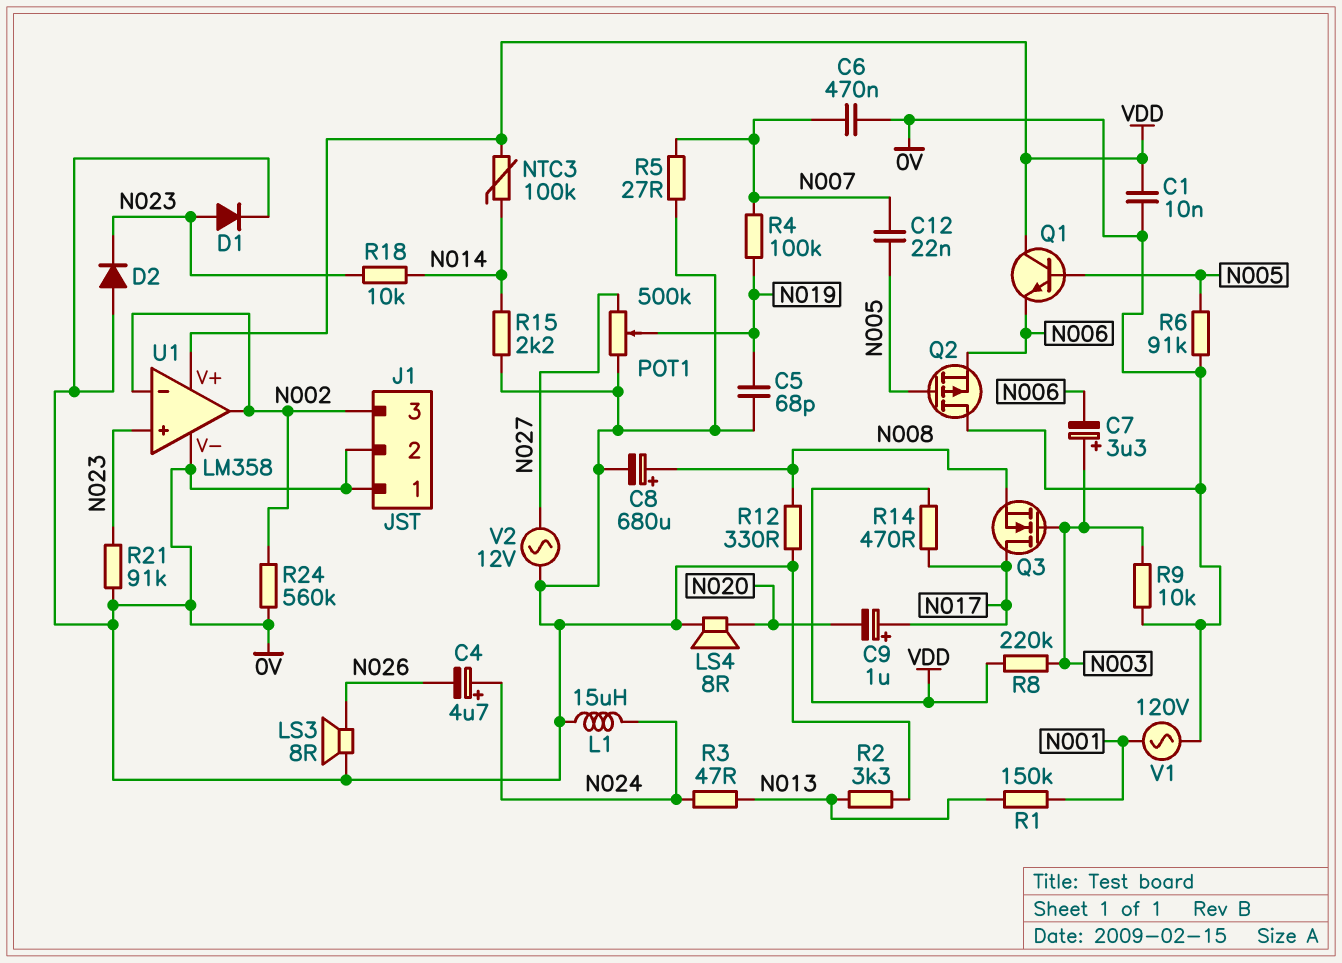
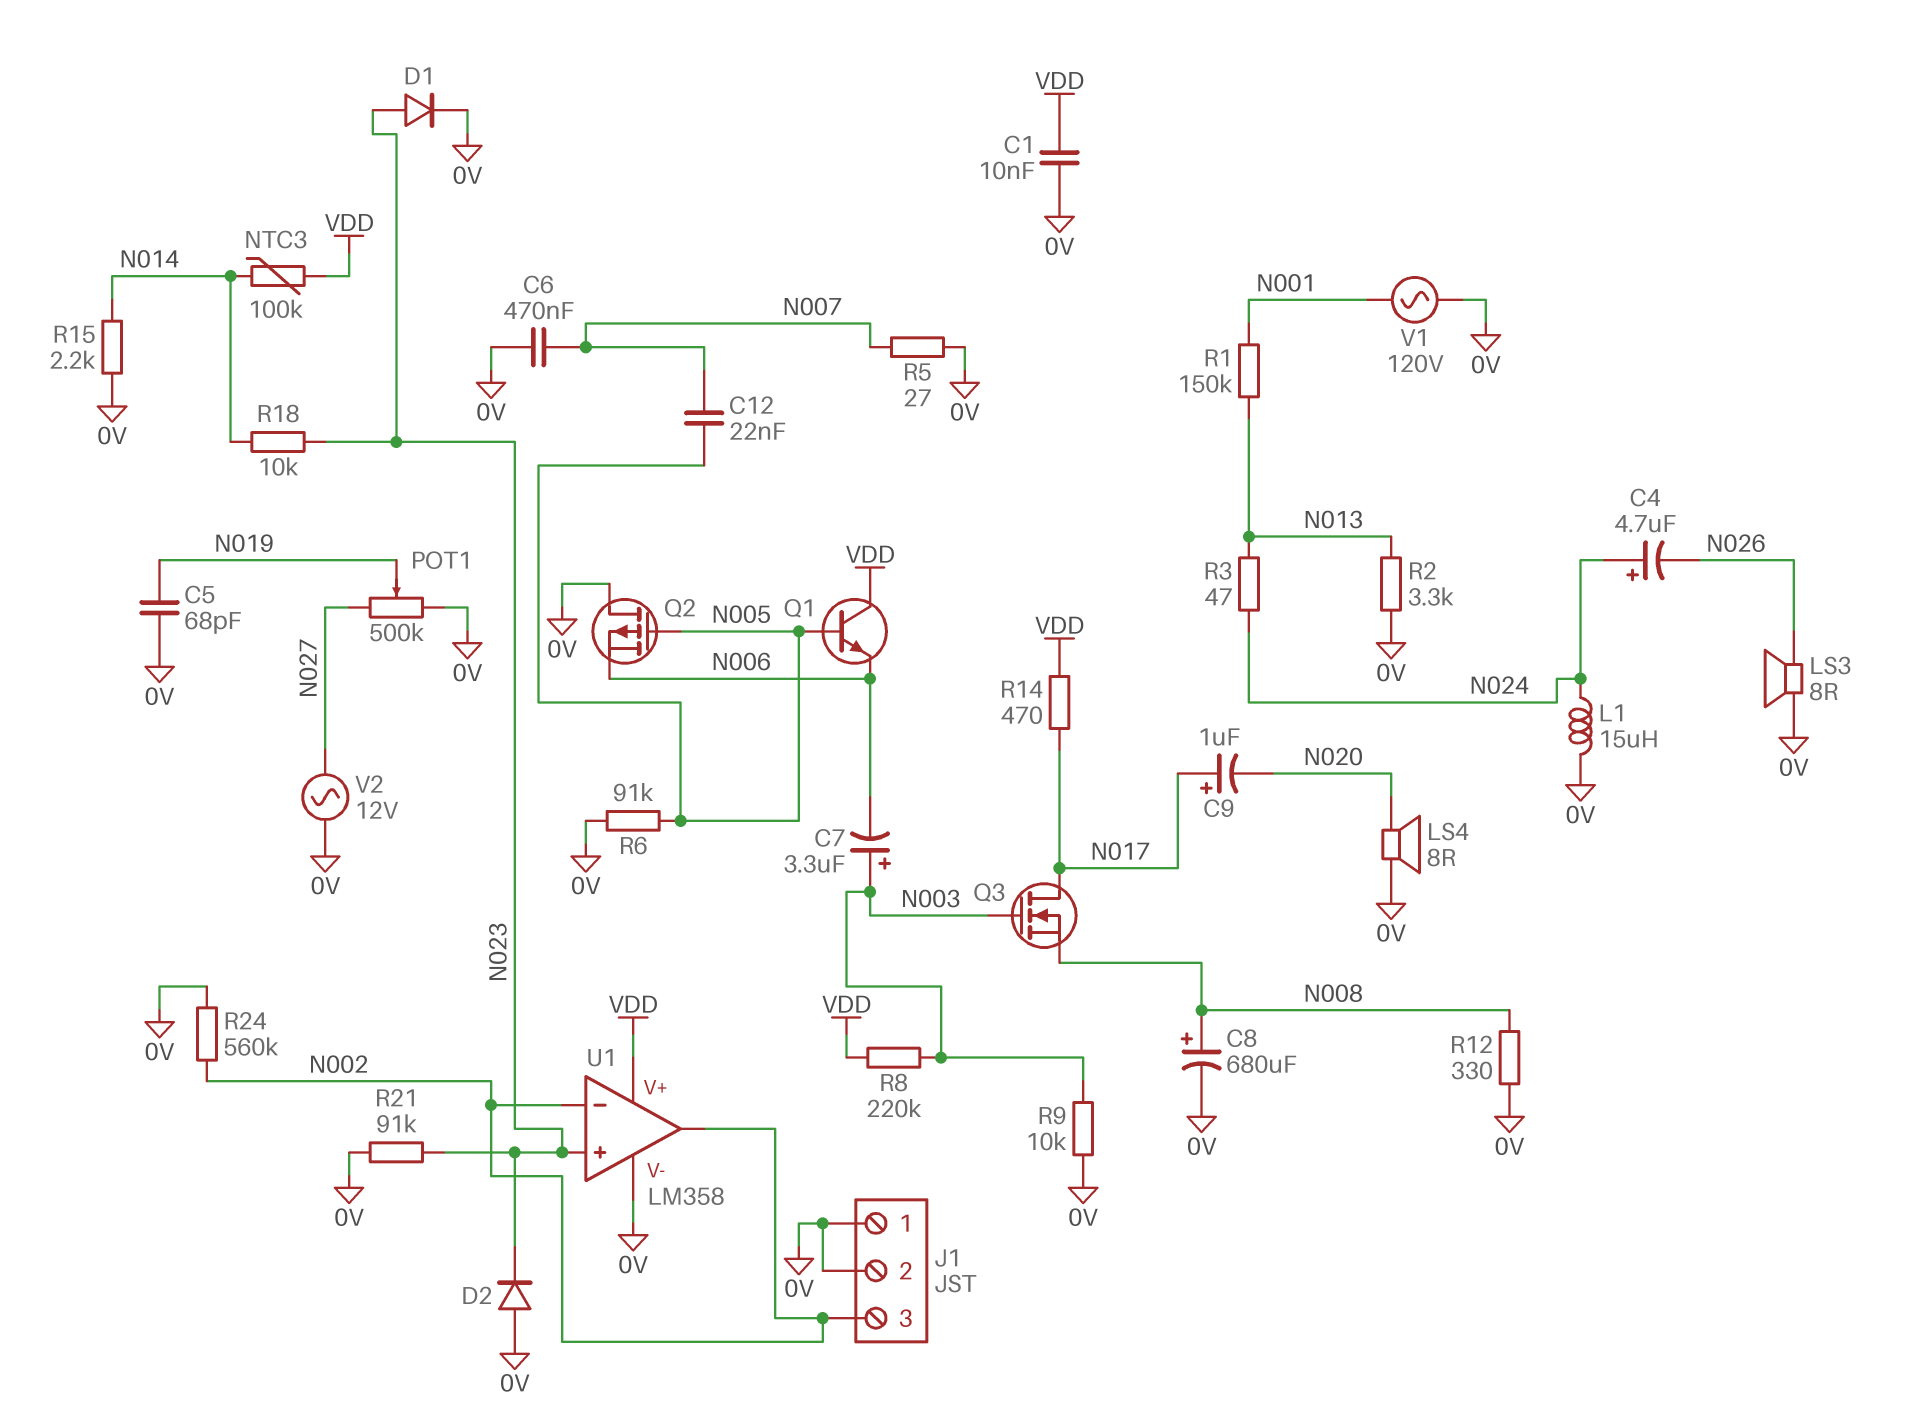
R4: 100k (N007, N019) -> none

